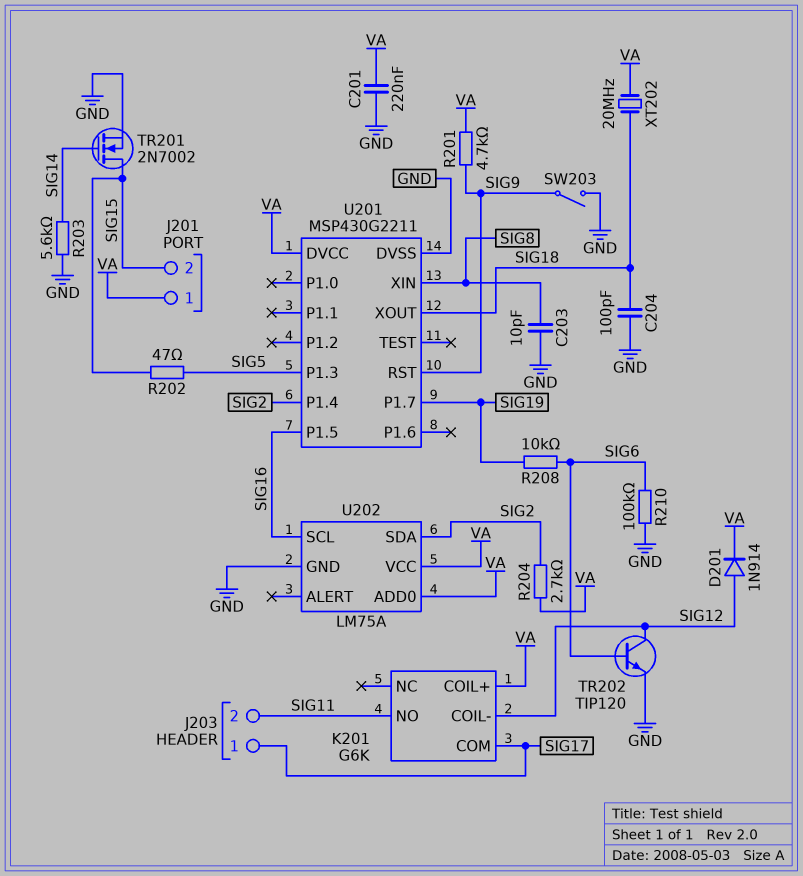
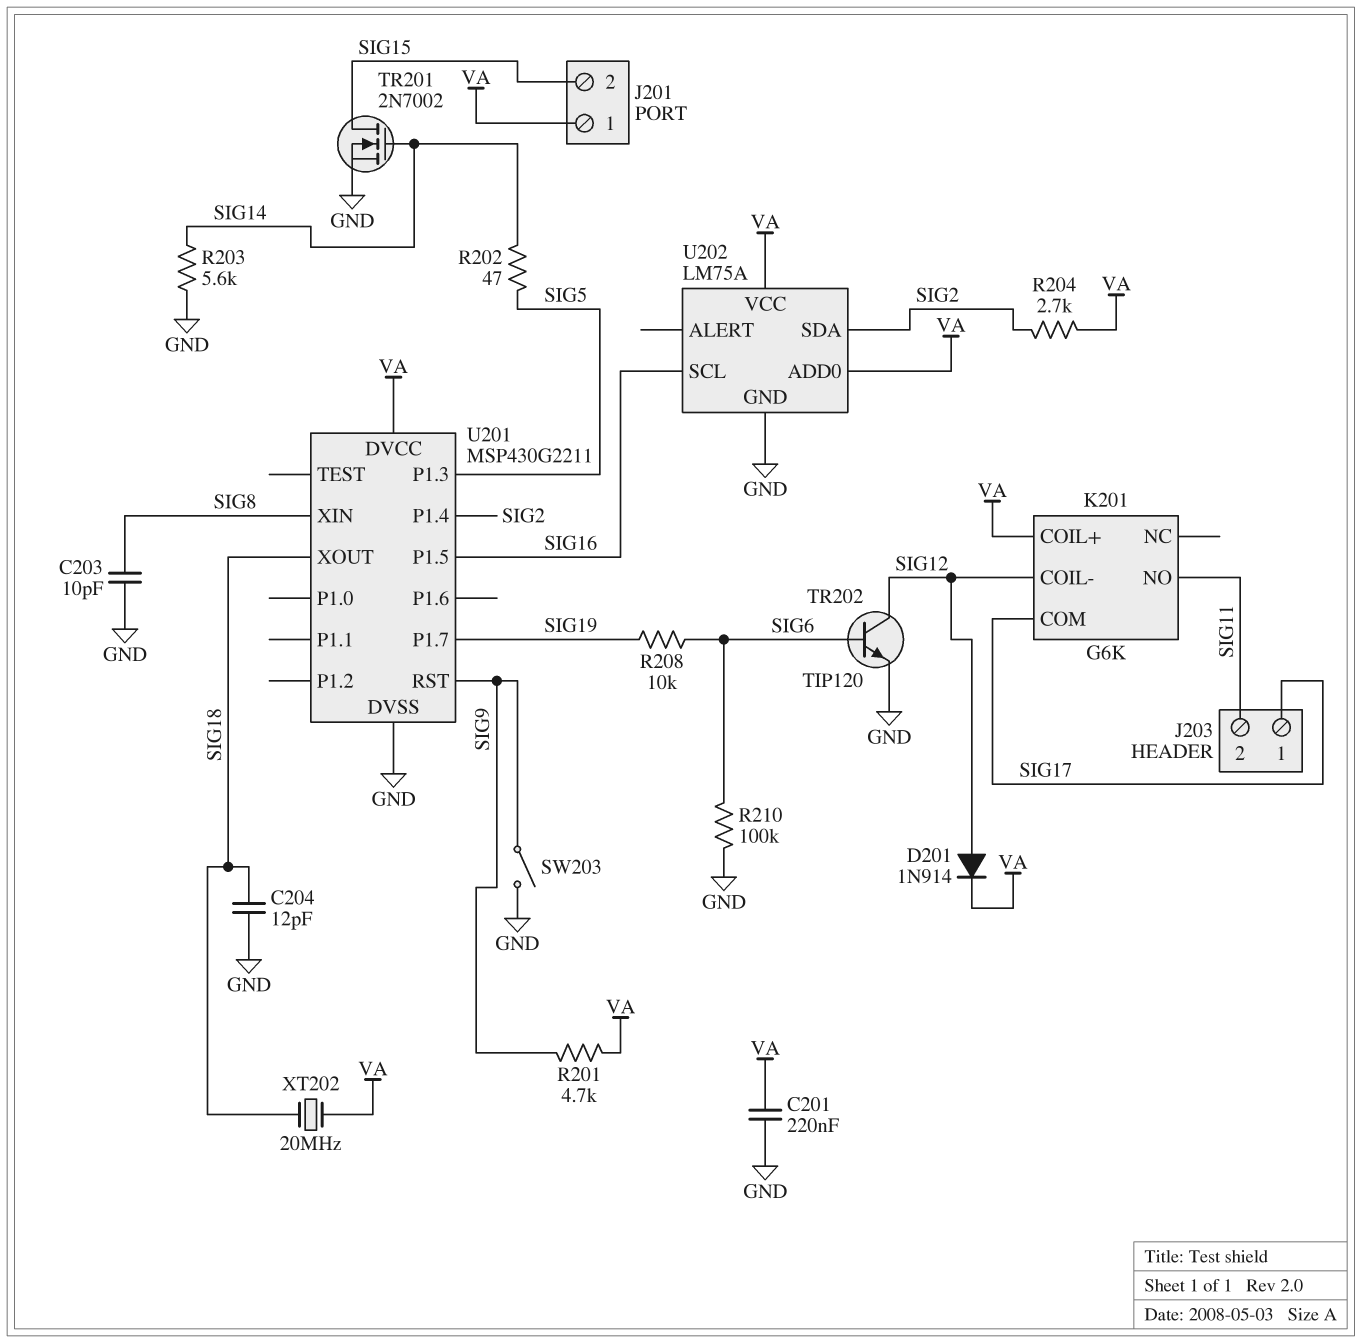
C204: 100pF (GND, SIG18) -> 12pF (GND, SIG18)
R202: 47 (SIG5, SIG15) -> 47 (SIG5, SIG14)

